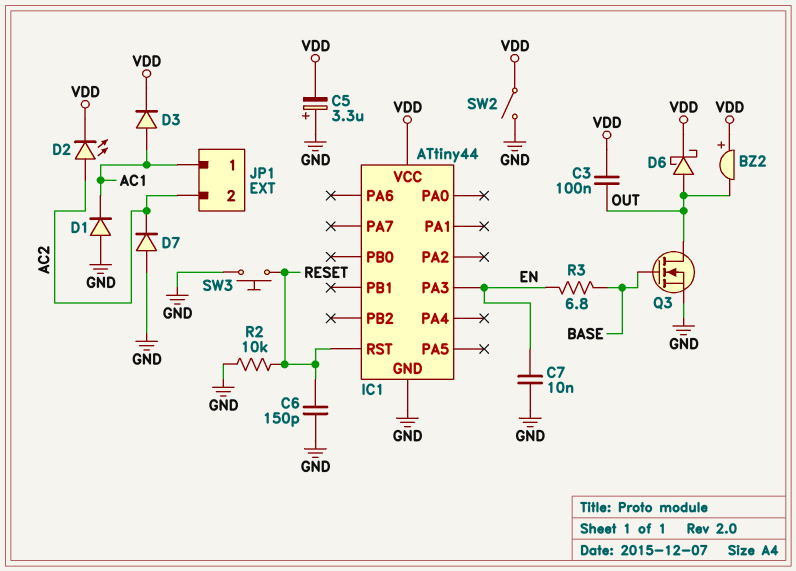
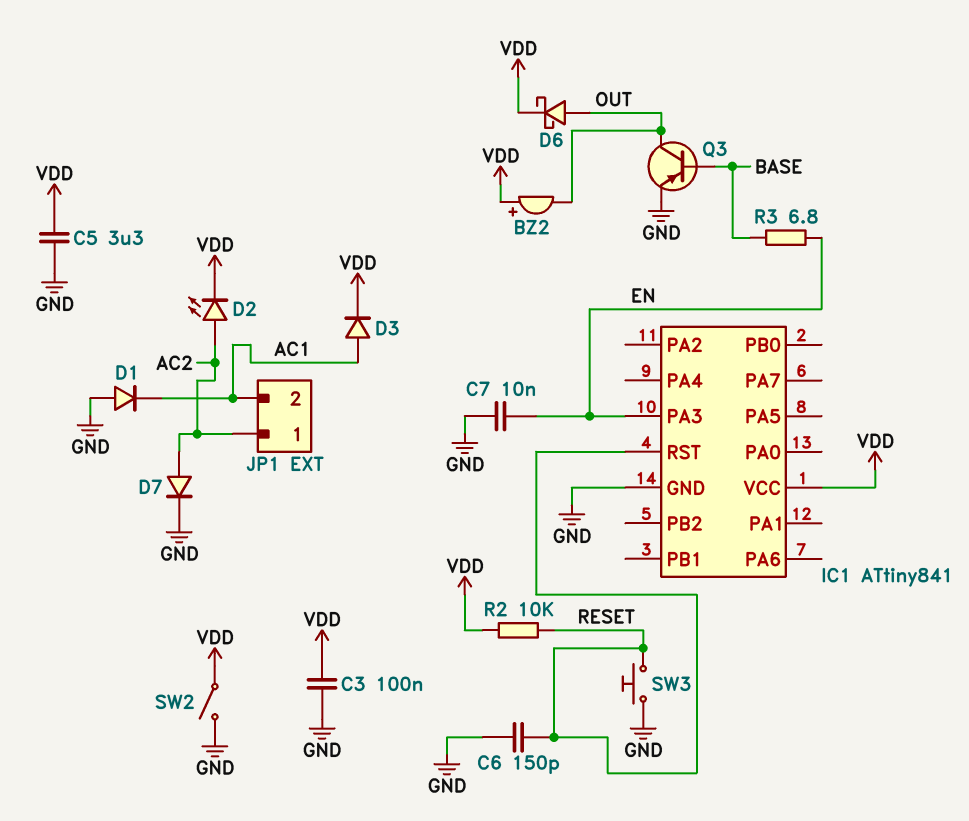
C3: 100nF (OUT, VDD) -> 100nF (GND, VDD)
C5: 3.3uF (plus GND, minus VDD) -> 3.3uF (GND, VDD)
D7: diode (A GND, K AC2) -> diode (A AC2, K GND)
IC1: ATtiny44 -> ATtiny841
JP1 pin 1: AC1 -> AC2
JP1 pin 2: AC2 -> AC1
Q3: NMOS (G BASE, D OUT, S GND) -> PNP (B BASE, C OUT, E GND)
R2: 10k (GND, RESET) -> 10k (RESET, VDD)

